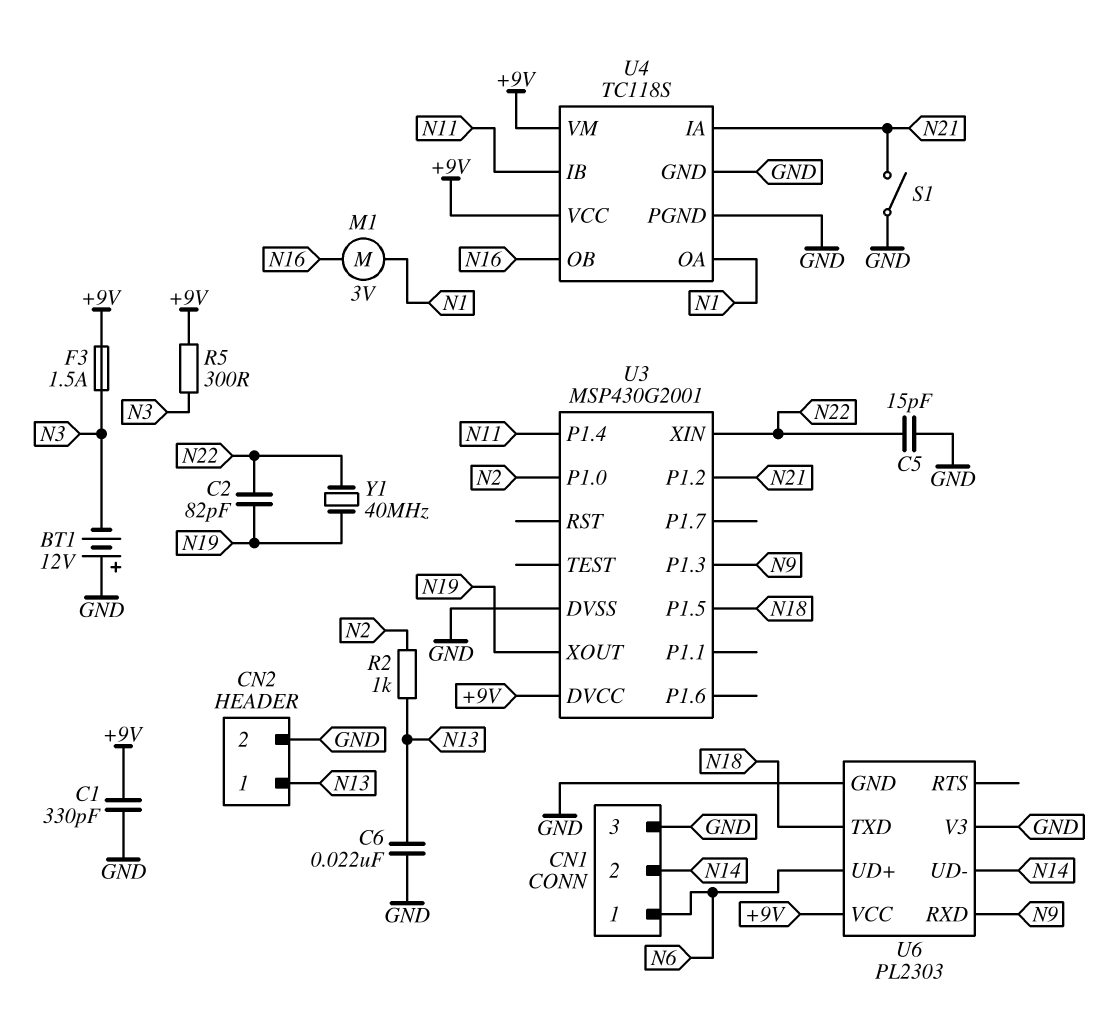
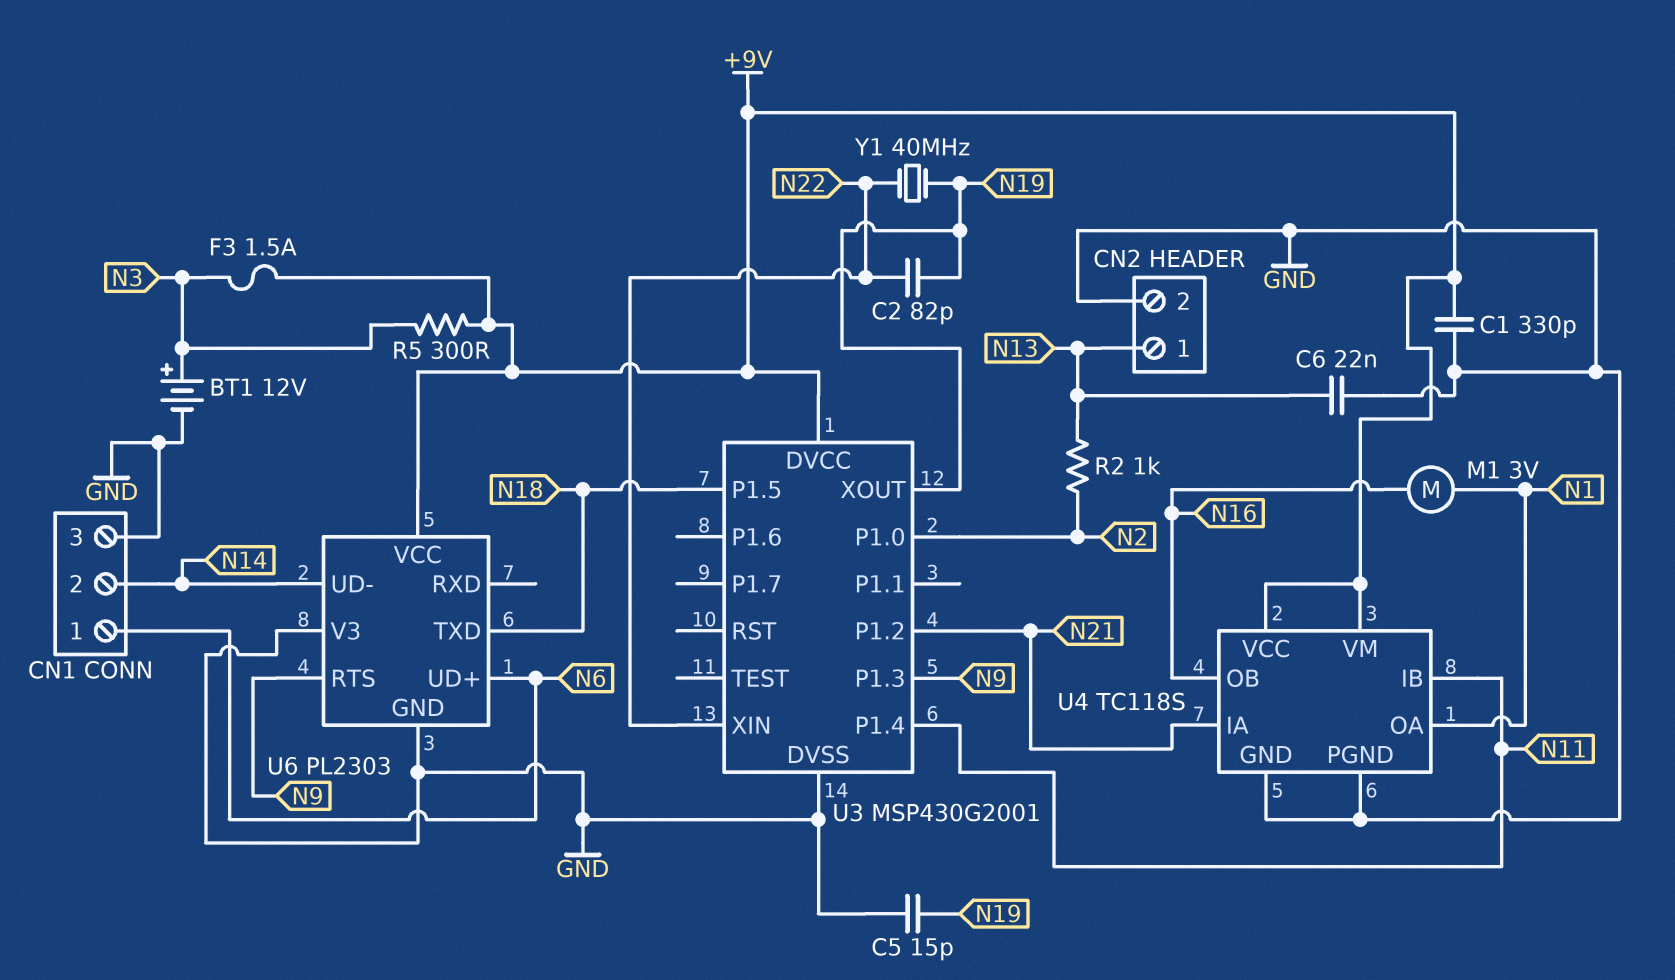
BT1: 12V (plus GND, minus N3) -> 12V (plus N3, minus GND)
C5: 15pF (GND, N22) -> 15pF (GND, N19)
S1: switch (GND, N21) -> none
U6 pin RTS: none -> N9
U6 pin RXD: N9 -> none

